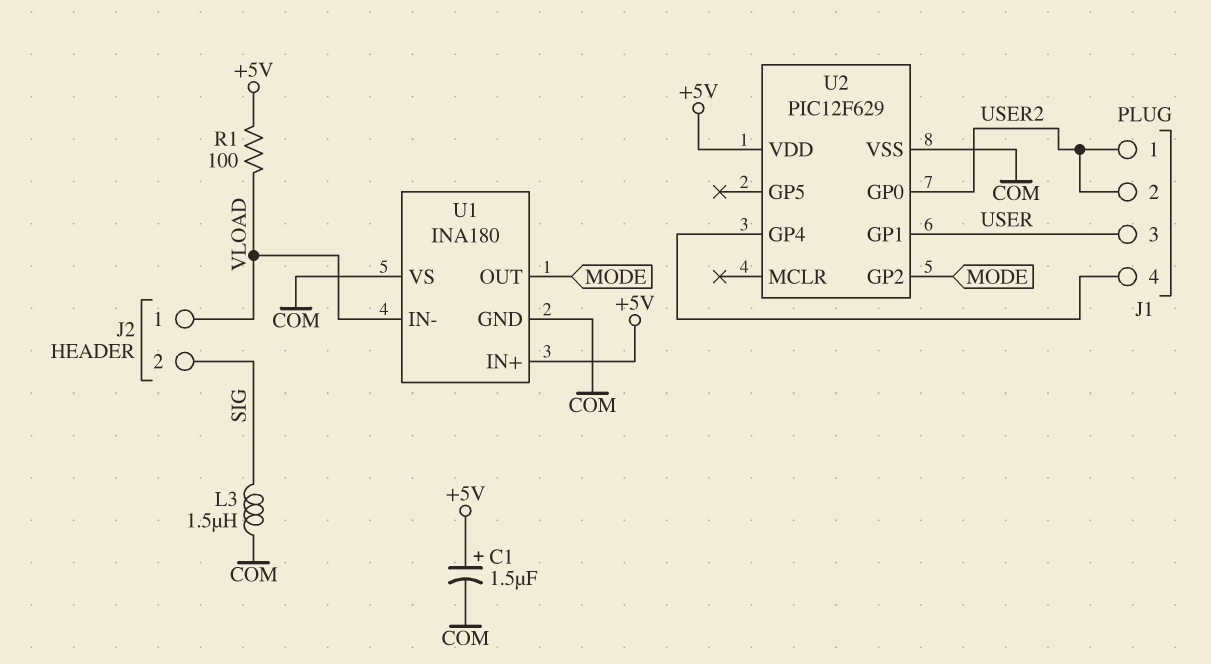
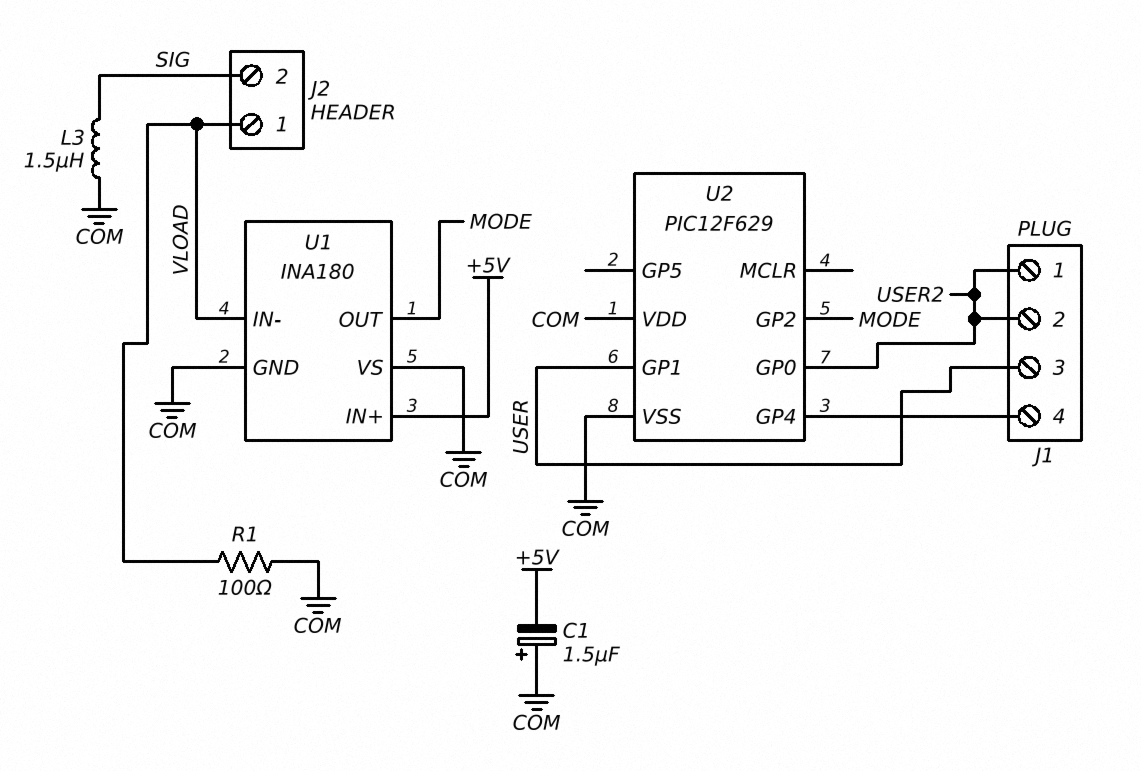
C1: 1.5uF (plus +5V, minus COM) -> 1.5uF (plus COM, minus +5V)
R1: 100 (+5V, VLOAD) -> 100 (COM, VLOAD)
U2 pin VDD: +5V -> COM

